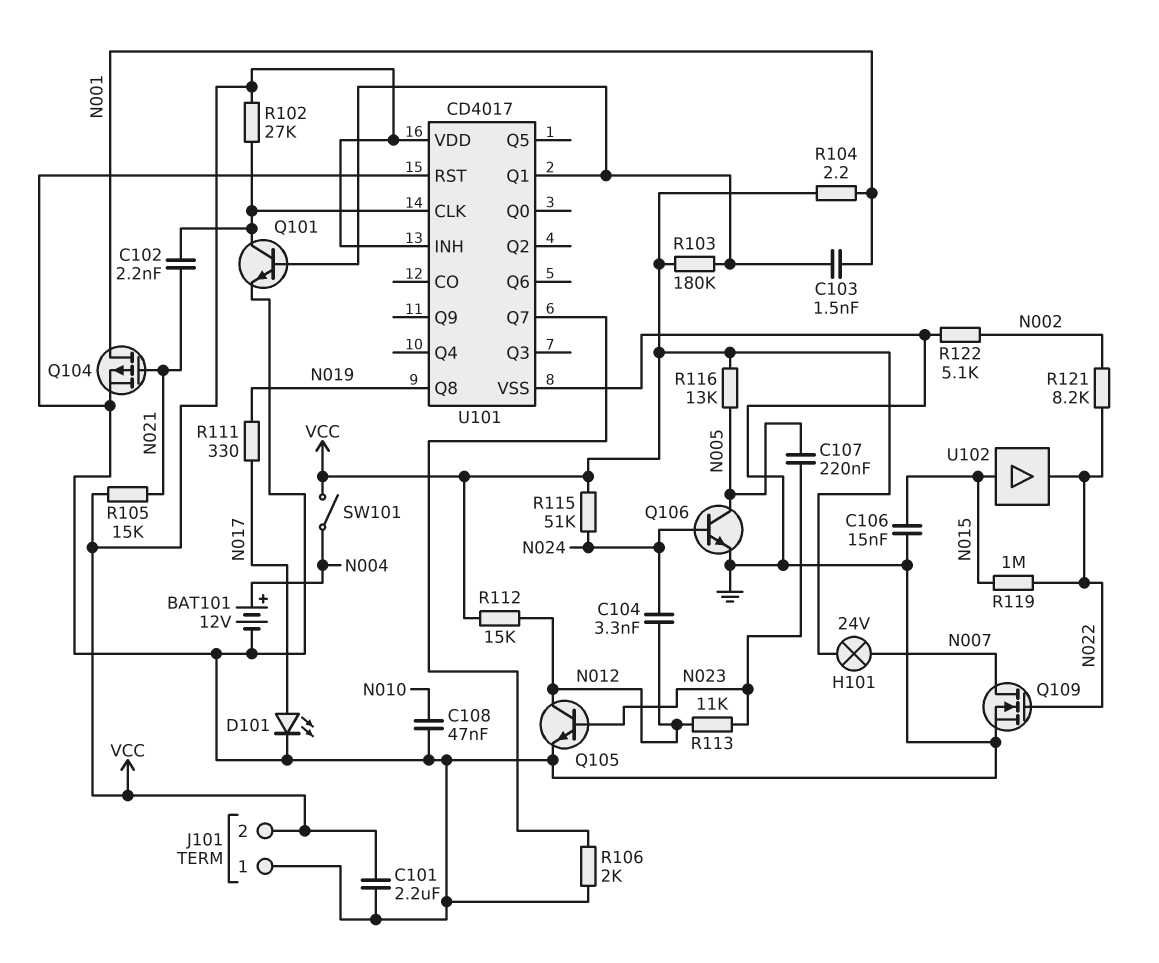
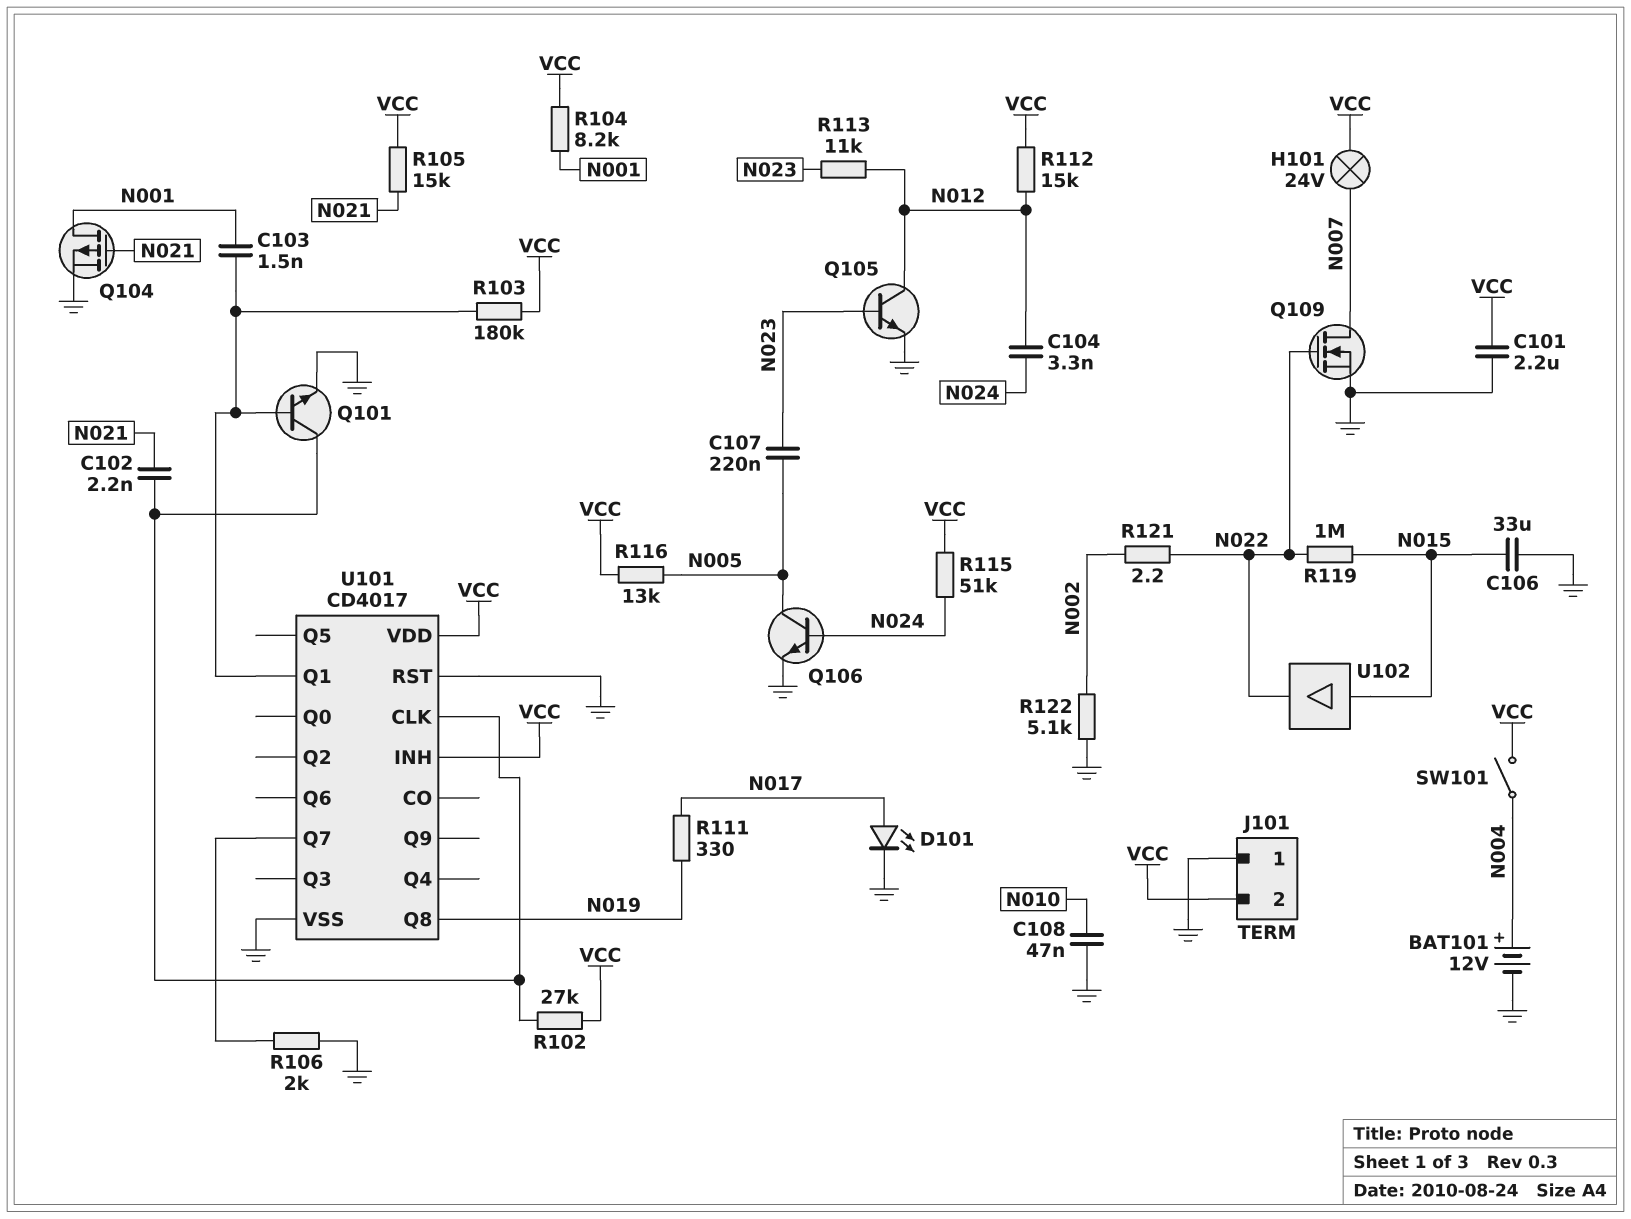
C106: 15nF (GND, N015) -> 33uF (GND, N015)
R104: 2.2 (N001, VCC) -> 8.2k (N001, VCC)
R121: 8.2k (N002, N022) -> 2.2 (N002, N022)

